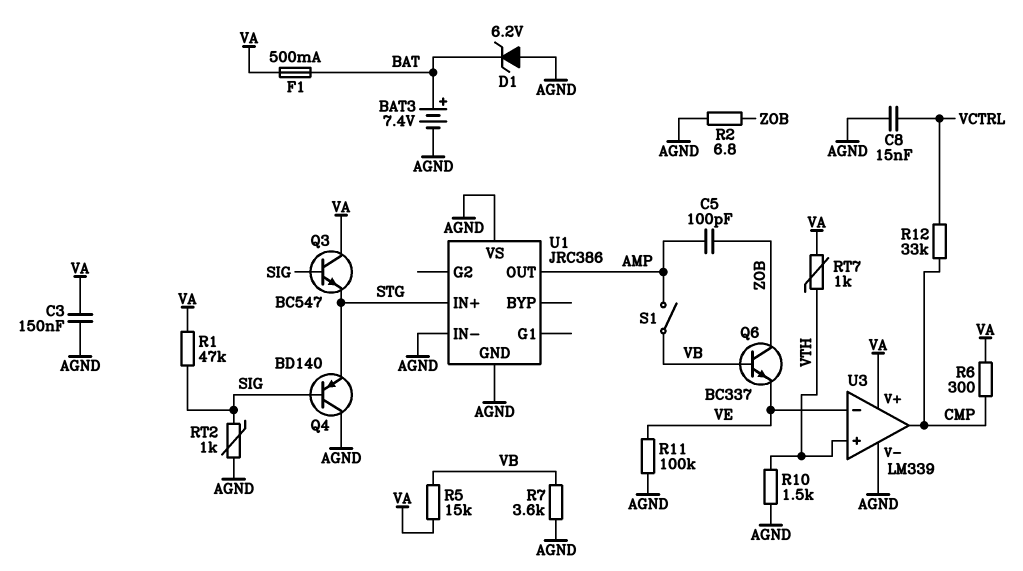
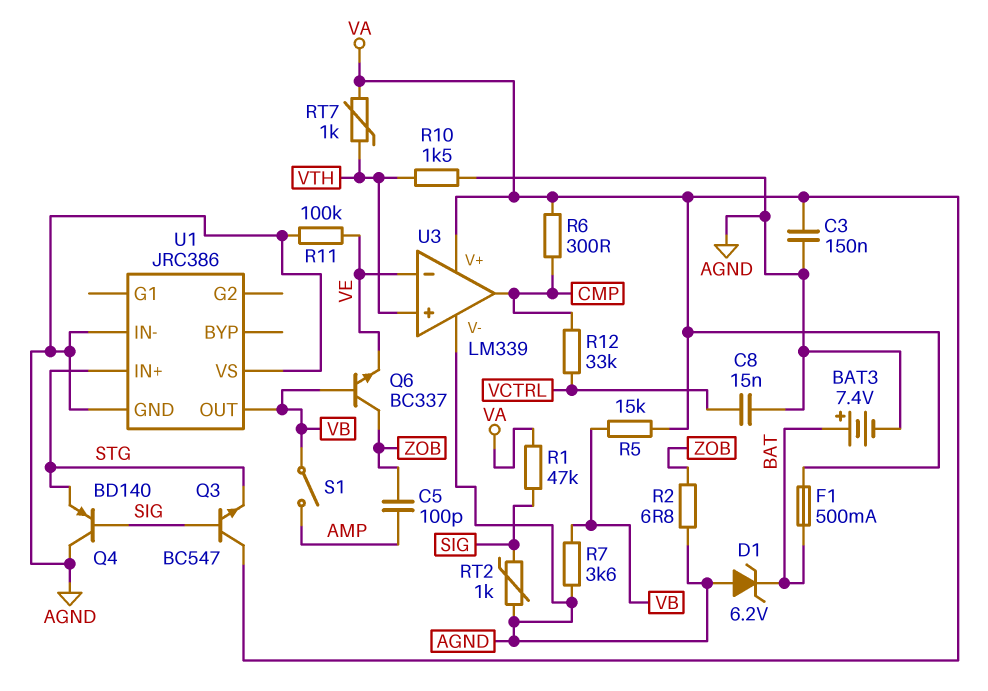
U1 pin OUT: AMP -> VB

